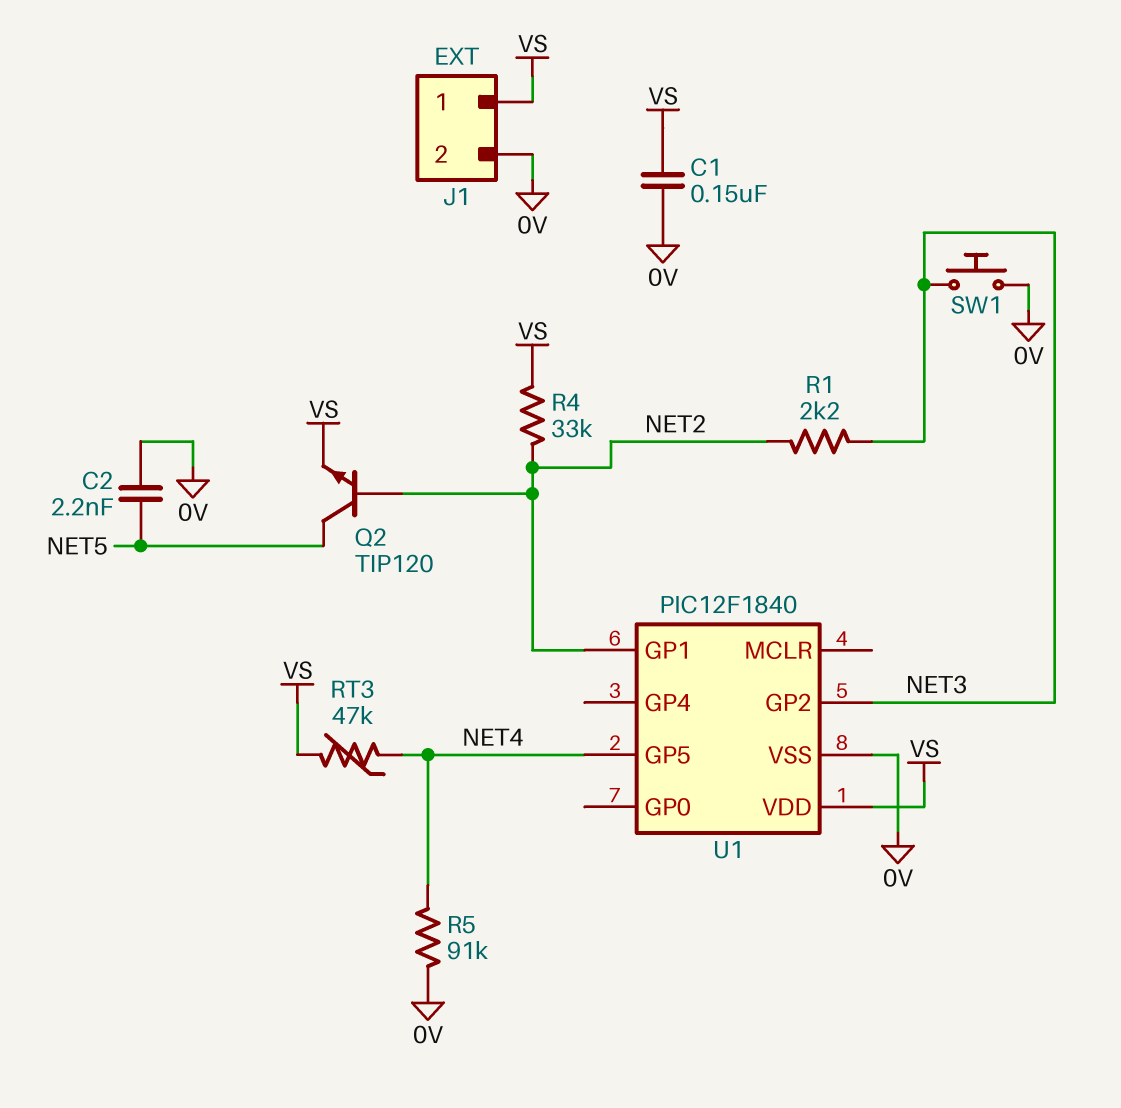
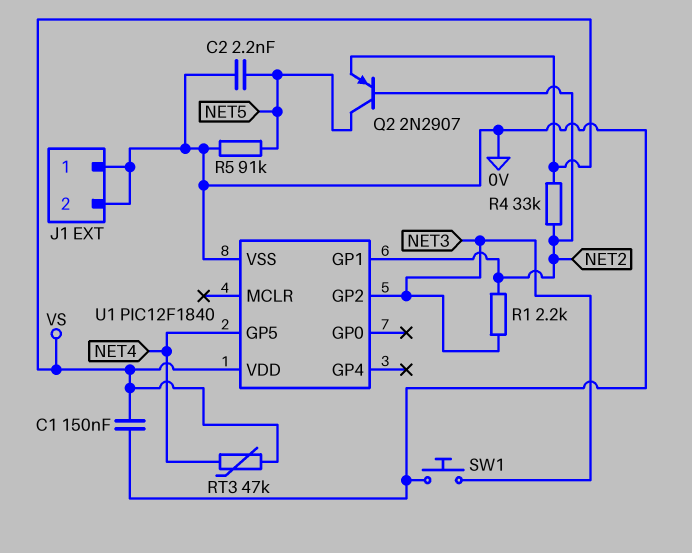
J1 pin 1: VS -> 0V
Q2: NPN TIP120 (B NET2, C NET5, E VS) -> PNP 2N2907 (B NET2, C NET5, E VS)
R5: 91k (0V, NET4) -> 91k (0V, NET5)

